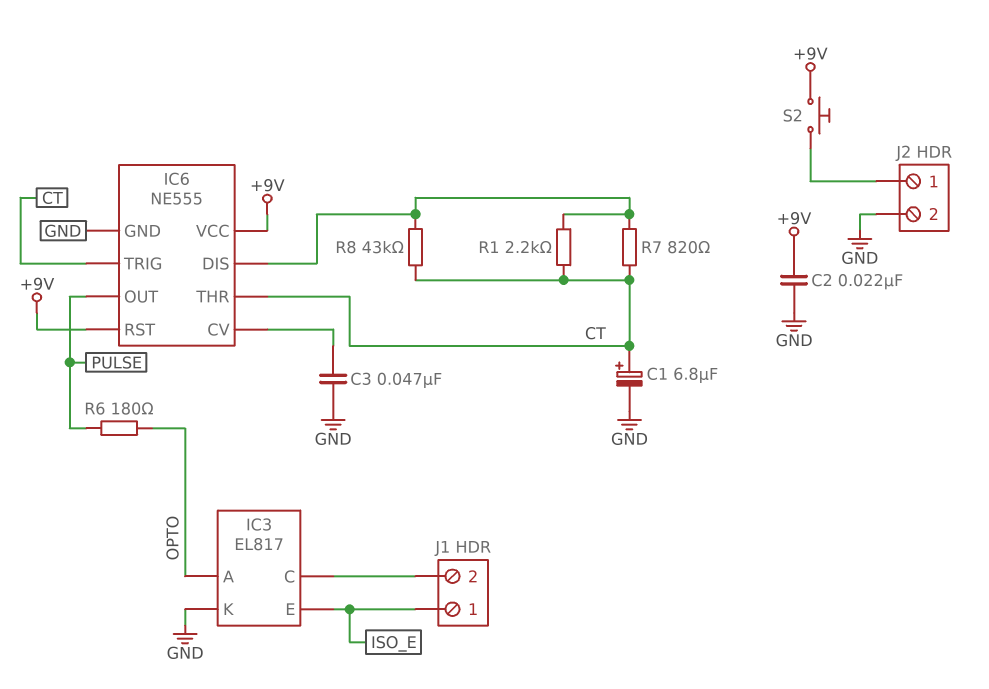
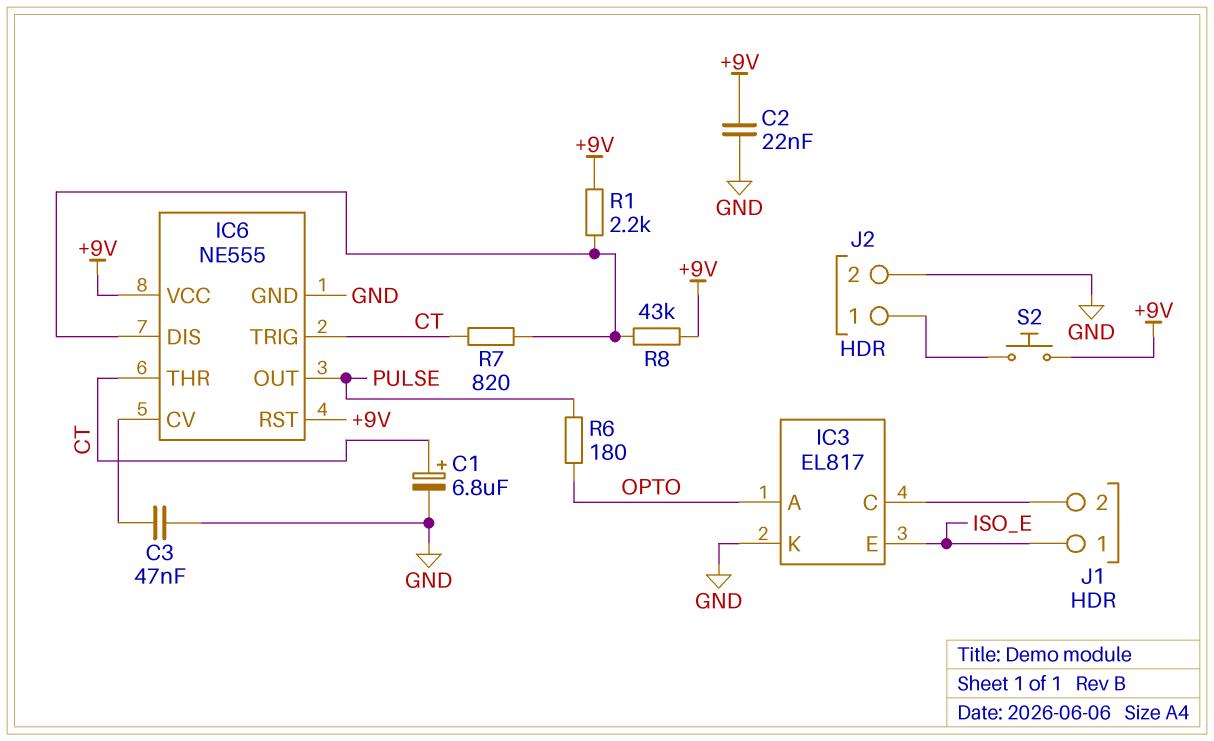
R1: 2.2k (CT, IC6/DIS) -> 2.2k (+9V, IC6/DIS)
R8: 43k (CT, IC6/DIS) -> 43k (+9V, IC6/DIS)

